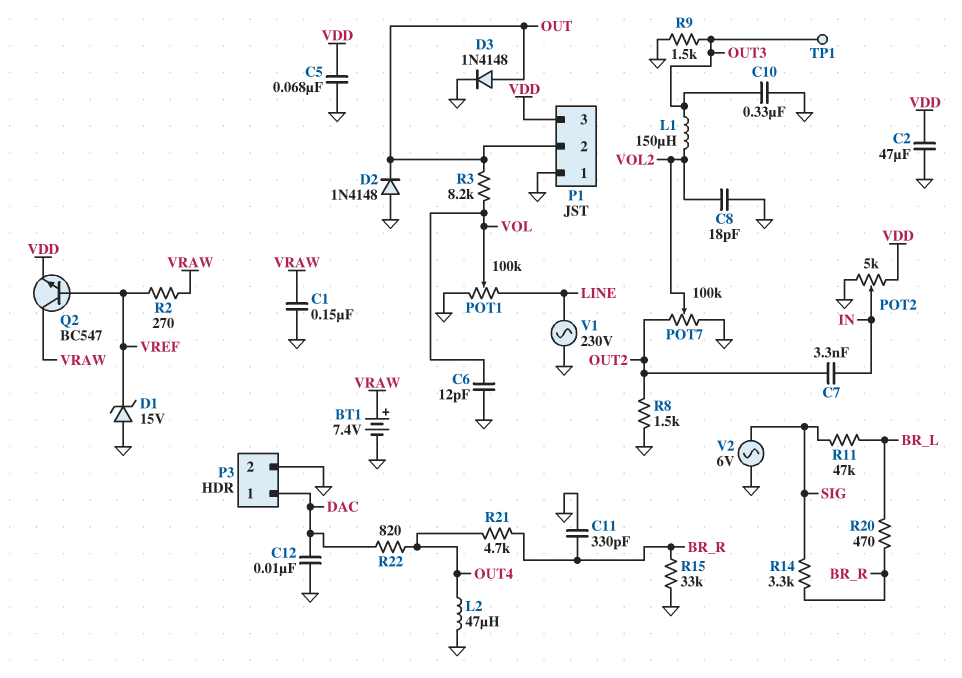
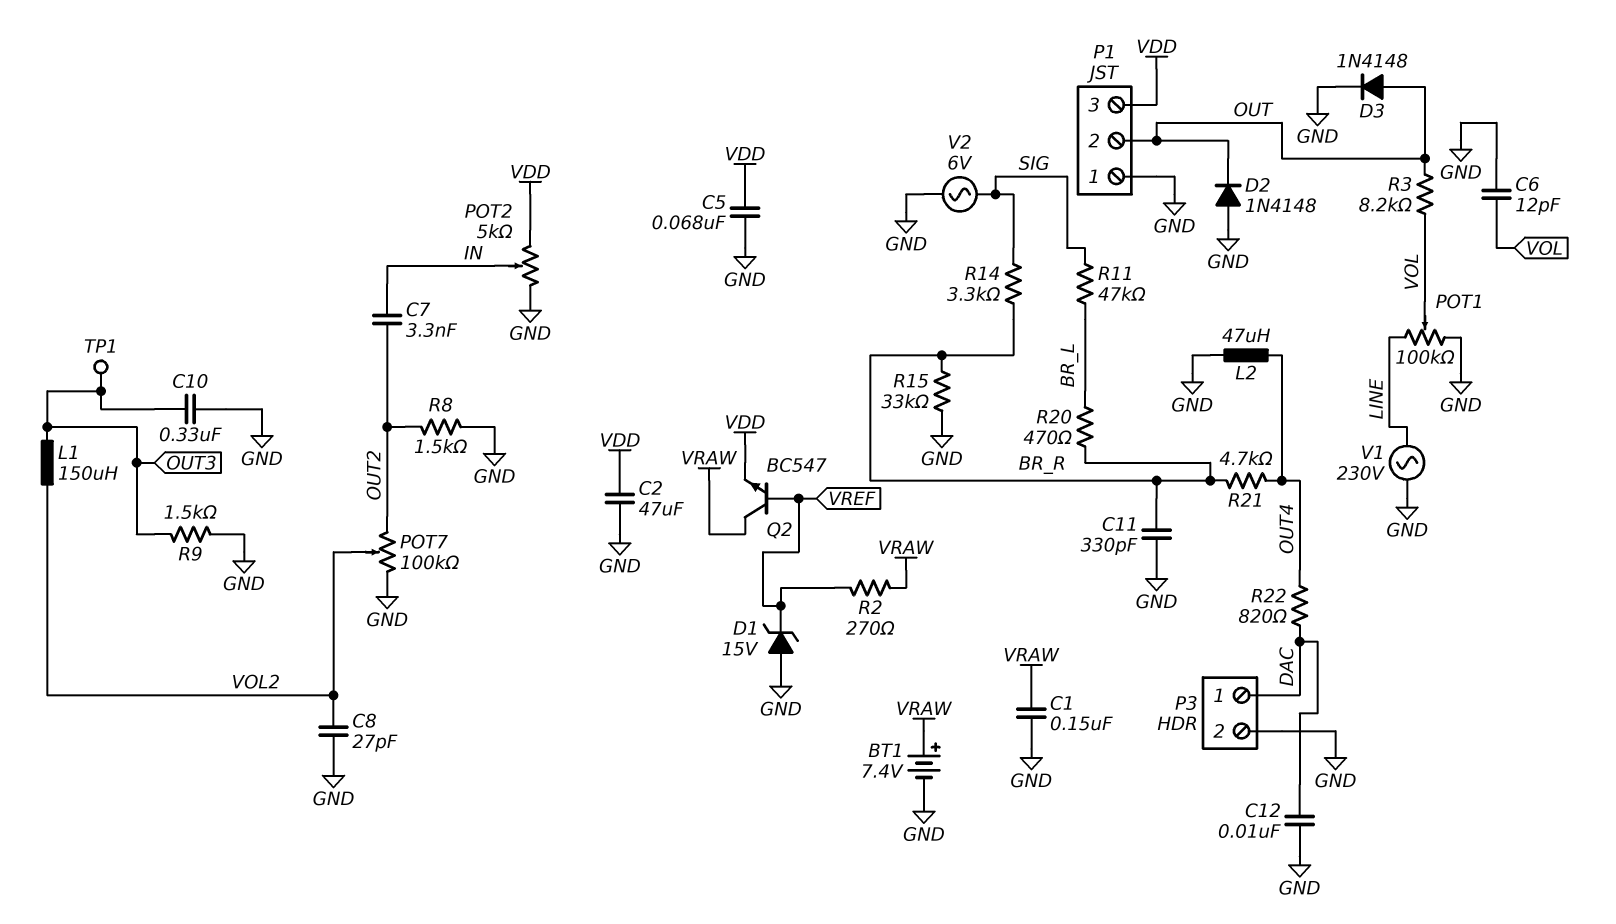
C8: 18pF (GND, VOL2) -> 27pF (GND, VOL2)

